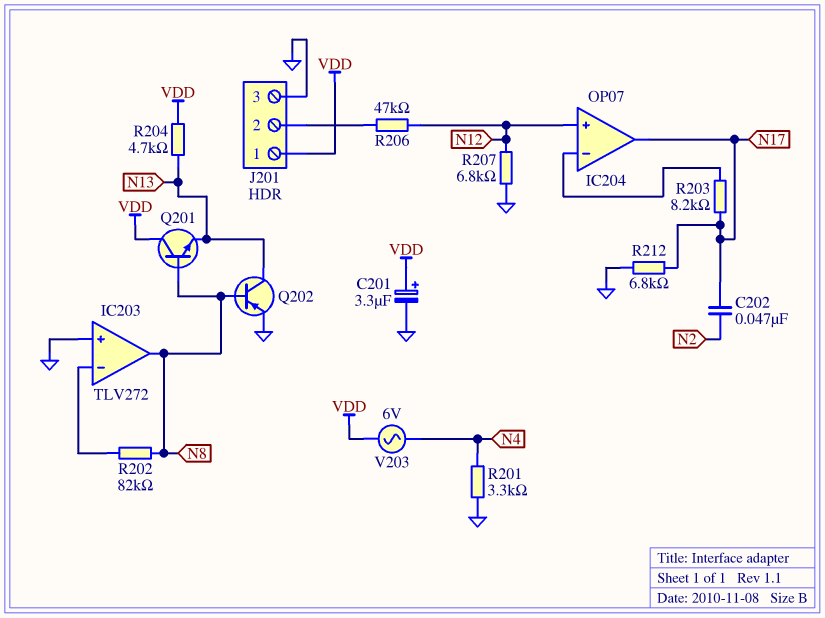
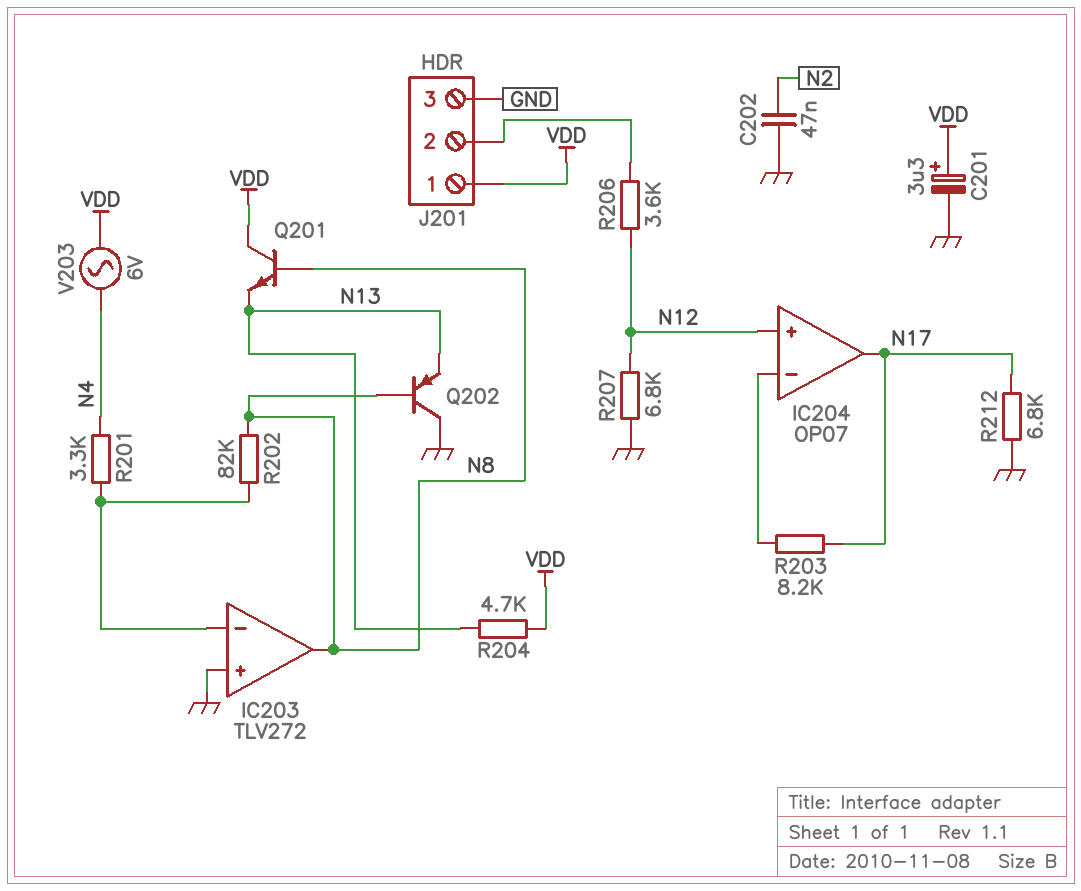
C202: 47nF (N2, N17) -> 47nF (GND, N2)
Q202: PNP (B N8, C N13, E GND) -> PNP (B N8, C GND, E N13)
R201: 3.3k (GND, N4) -> 3.3k (IC203/in-, N4)
R206: 47k (J201/2, N12) -> 3.6k (J201/2, N12)

